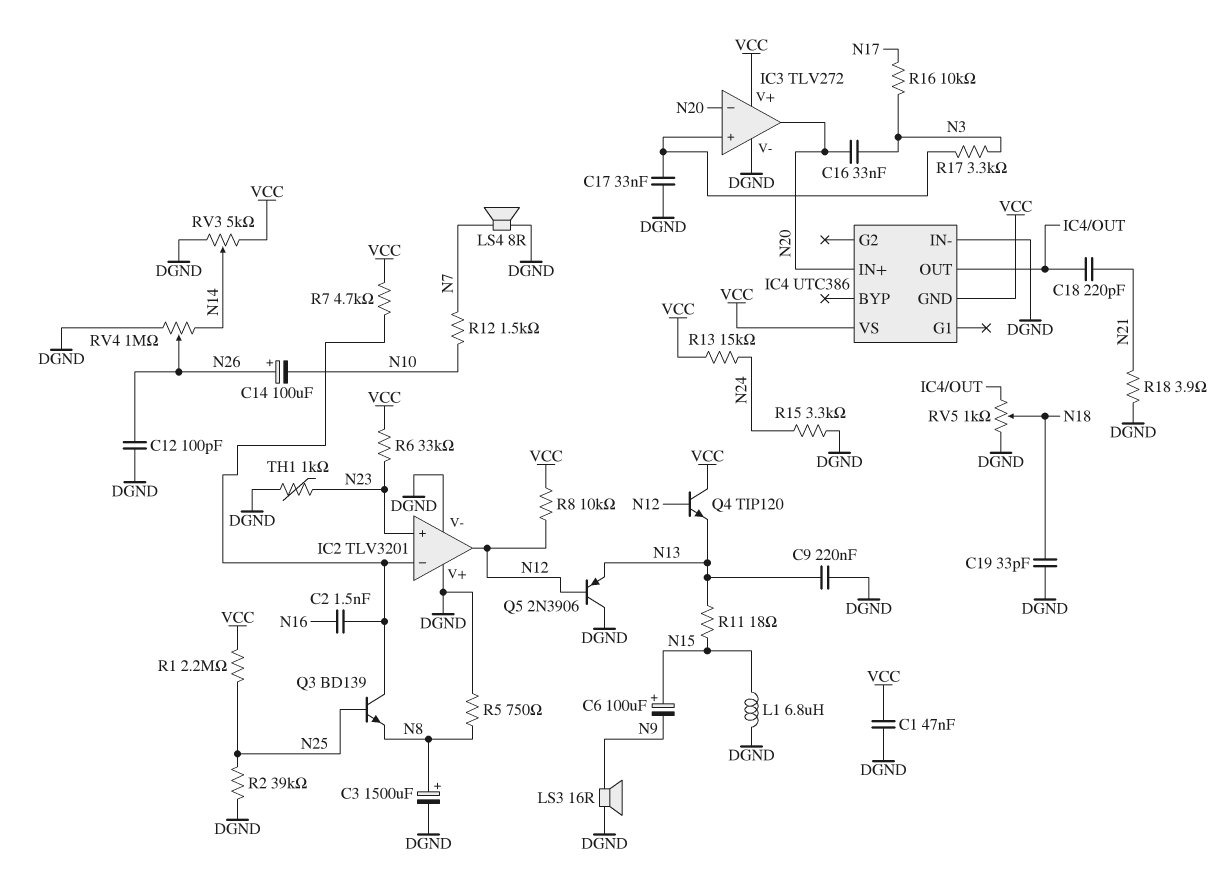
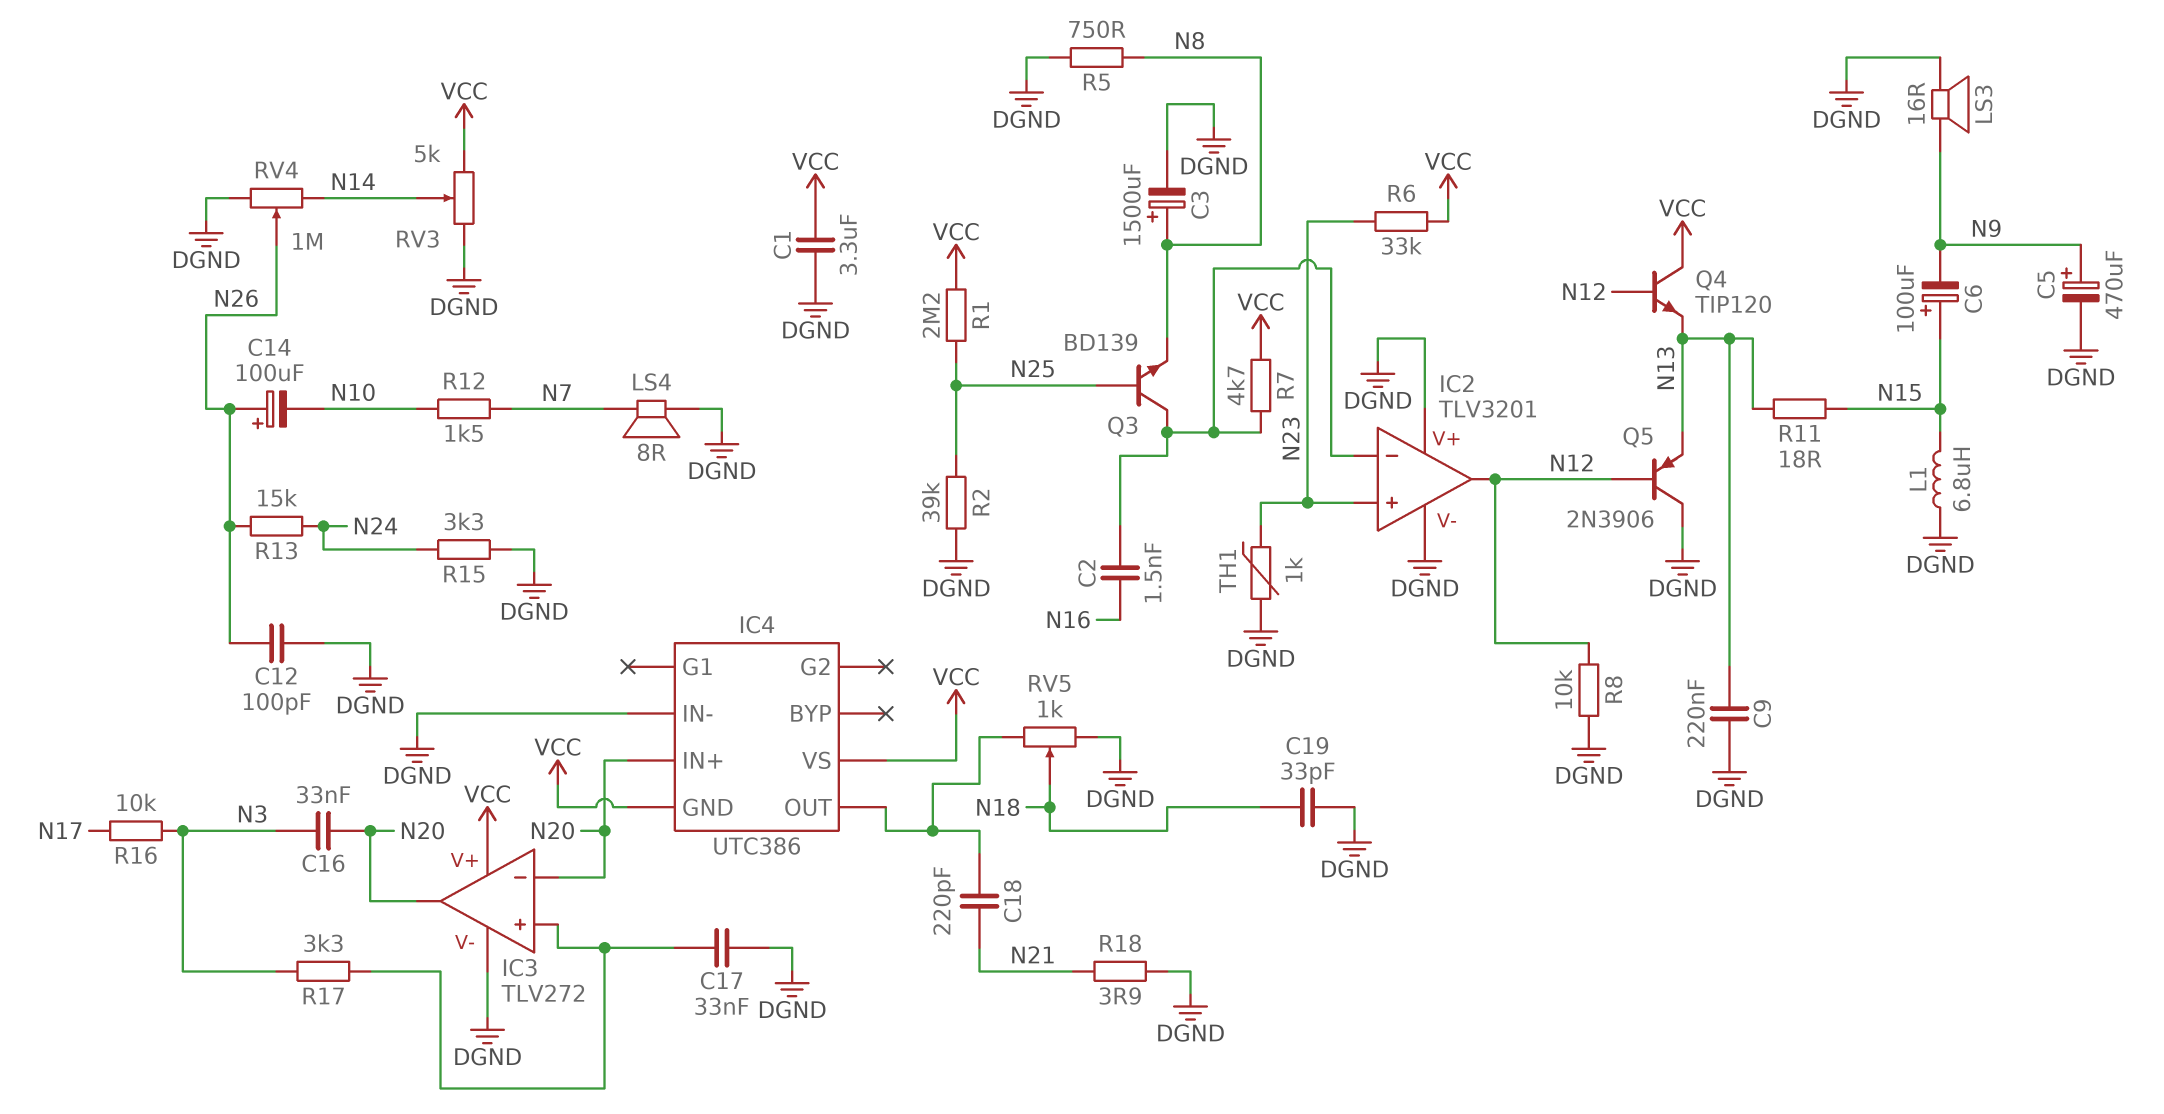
C1: 47nF (DGND, VCC) -> 3.3uF (DGND, VCC)
C5: none -> 470uF (plus N9, minus DGND)
R8: 10k (N12, VCC) -> 10k (DGND, N12)
R13: 15k (N24, VCC) -> 15k (N24, N26)

